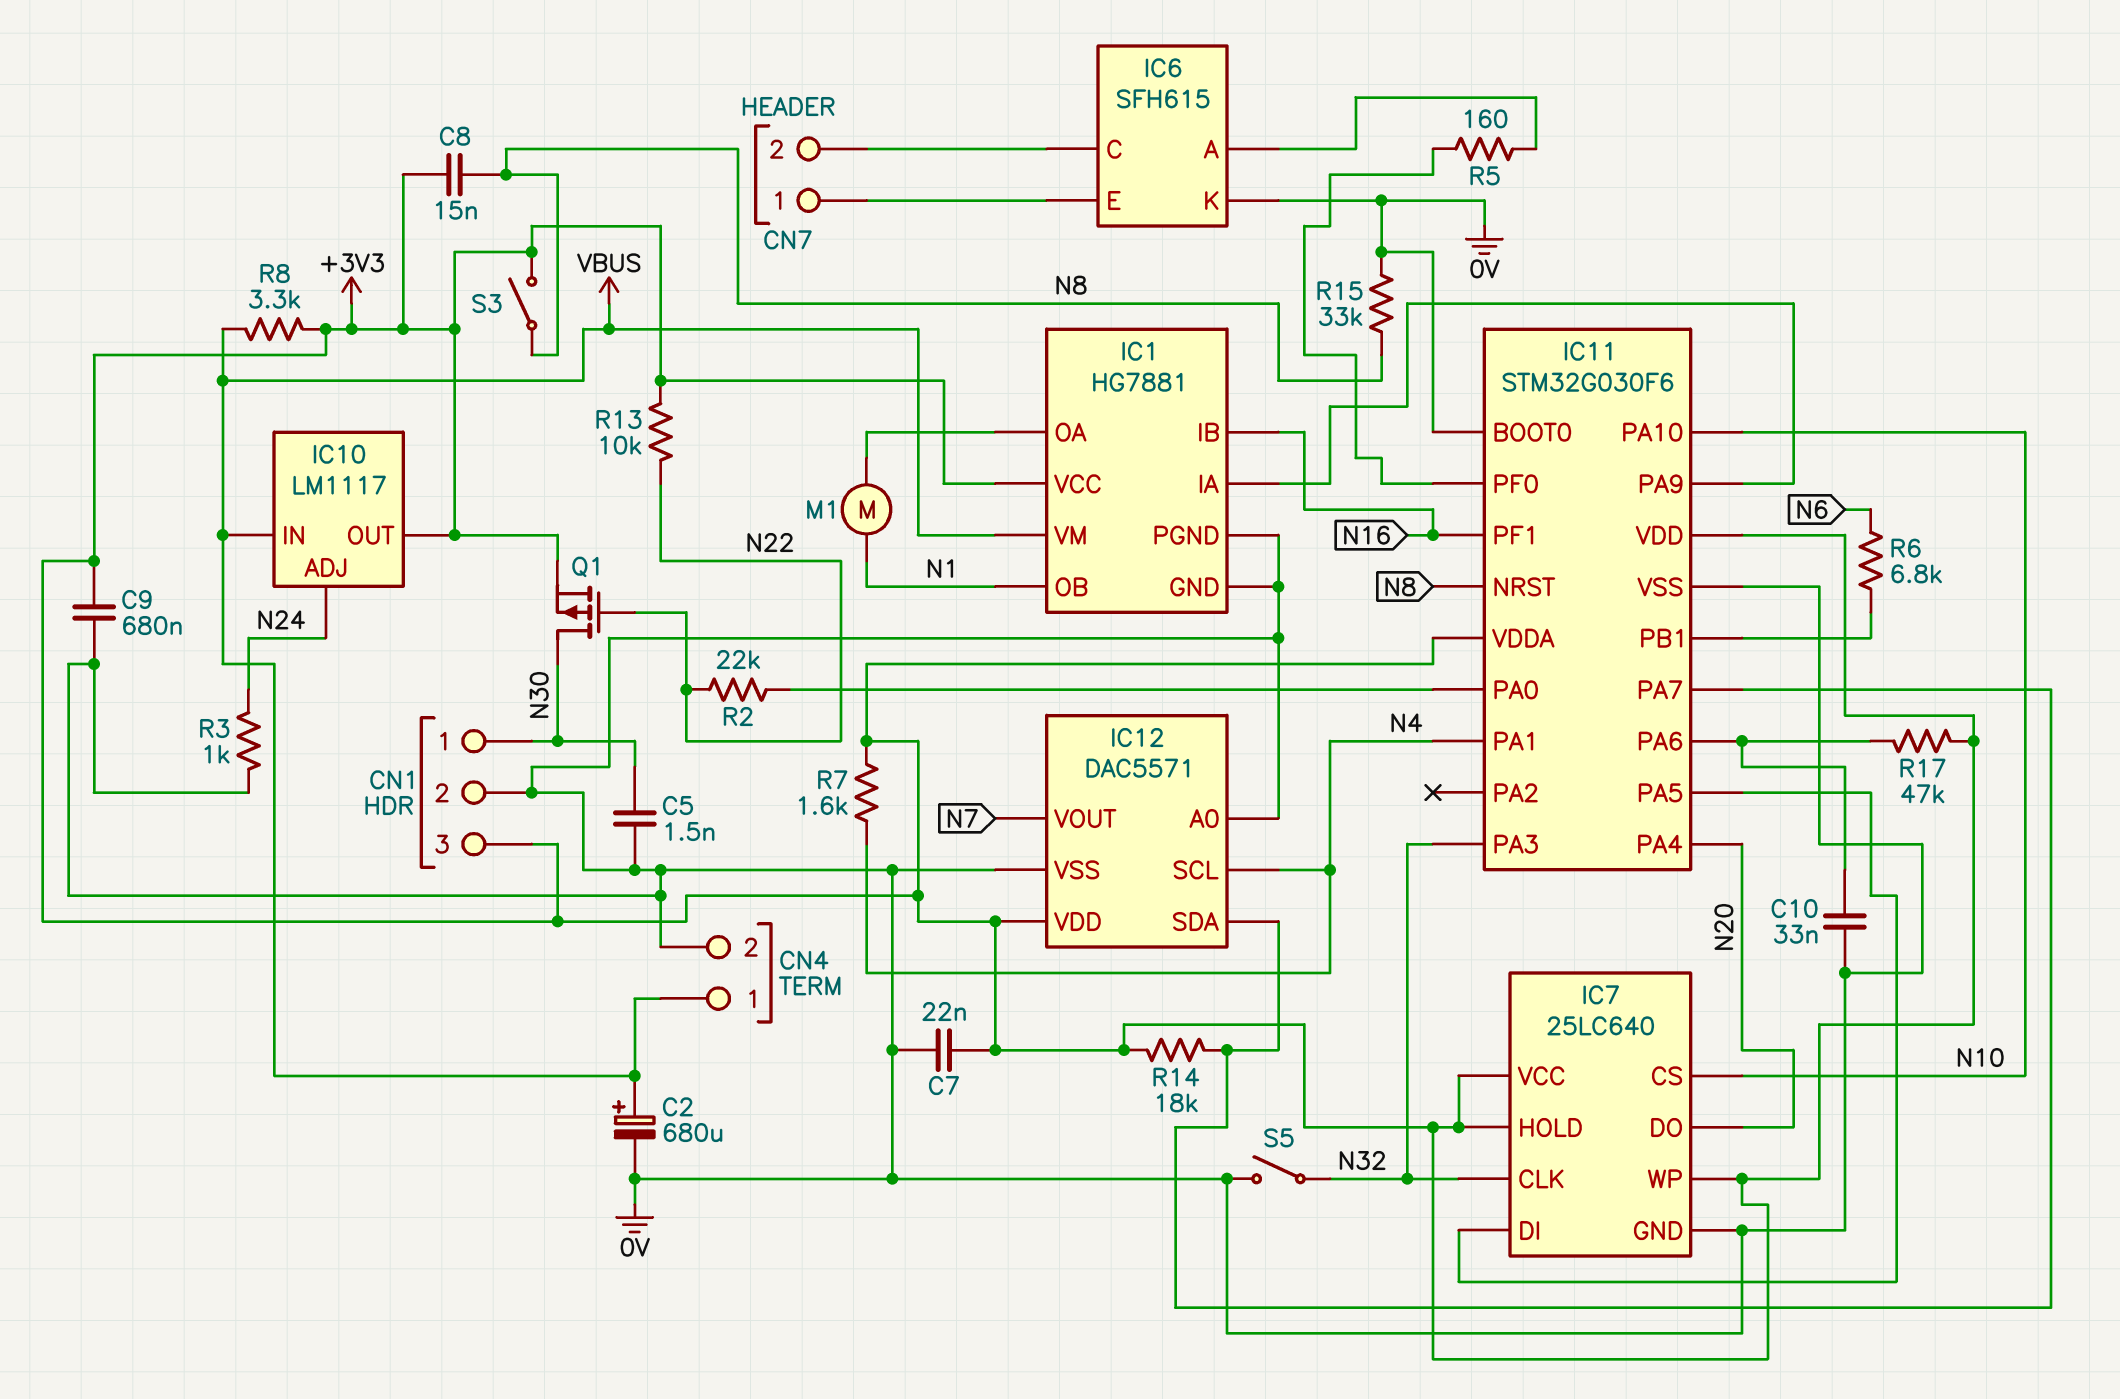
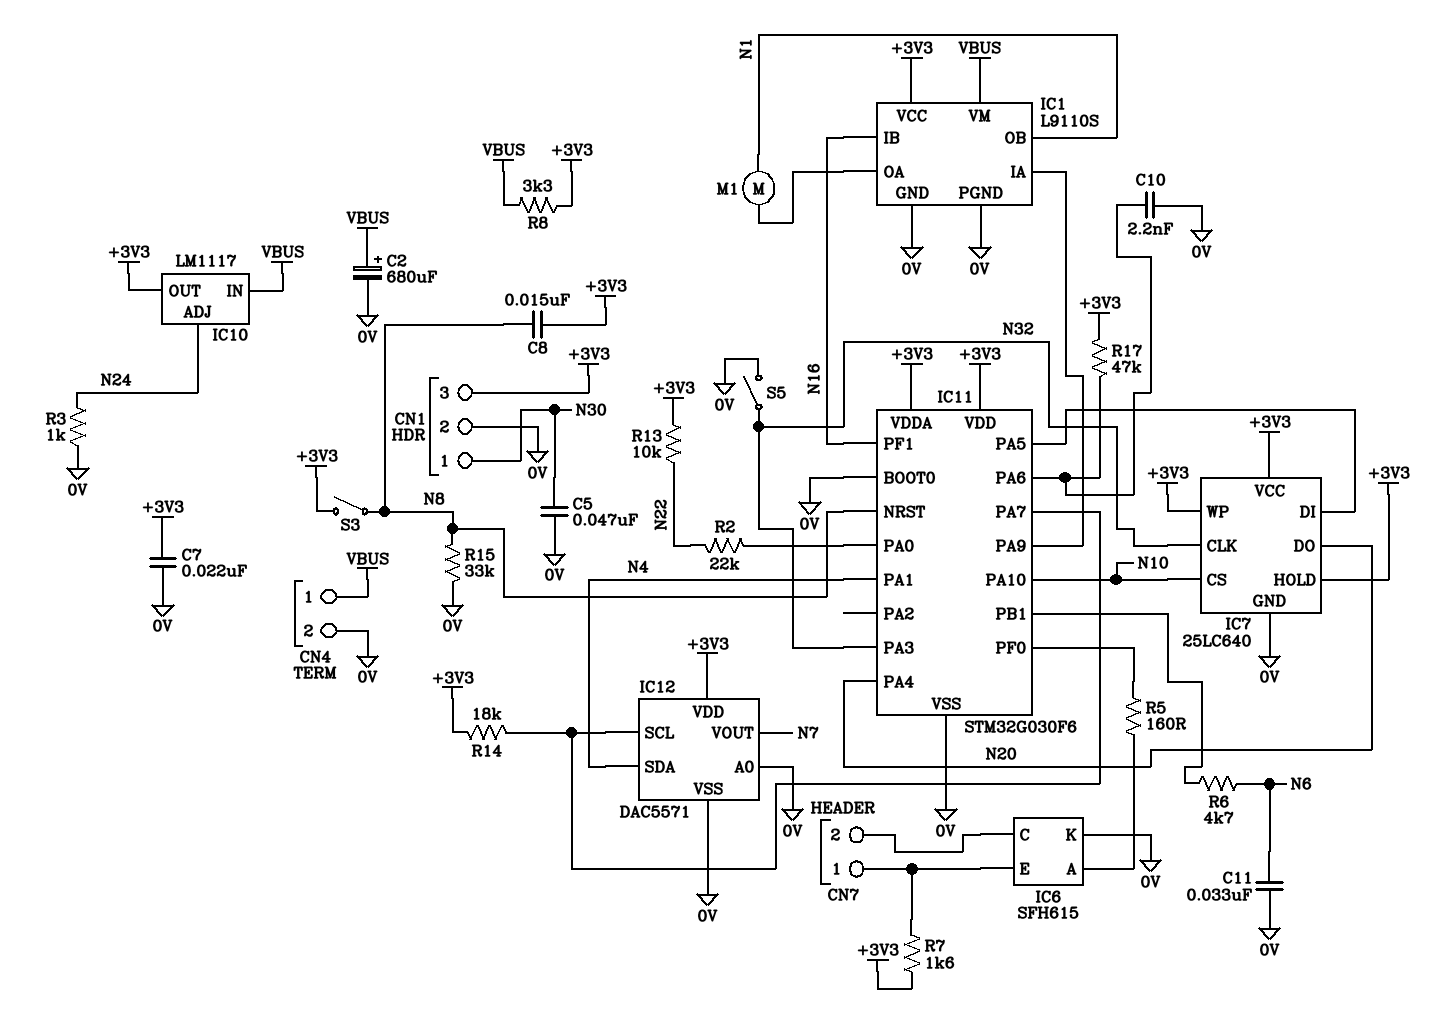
C5: 1.5nF (0V, N30) -> 47nF (0V, N30)
C9: 680nF (+3V3, 0V) -> none
C10: 33nF (0V, IC11/PA6) -> 2.2nF (0V, IC11/PA6)
C11: none -> 33nF (0V, N6)
IC1: HG7881 -> L9110S
IC12 pin SCL: N4 -> IC11/PA7
IC12 pin SDA: IC11/PA7 -> N4
Q1: PMOS (G N22, D N30, S +3V3) -> none
R6: 6.8k (IC11/PB1, N6) -> 4.7k (IC11/PB1, N6)
R7: 1.6k (+3V3, N4) -> 1.6k (+3V3, CN7/1)

